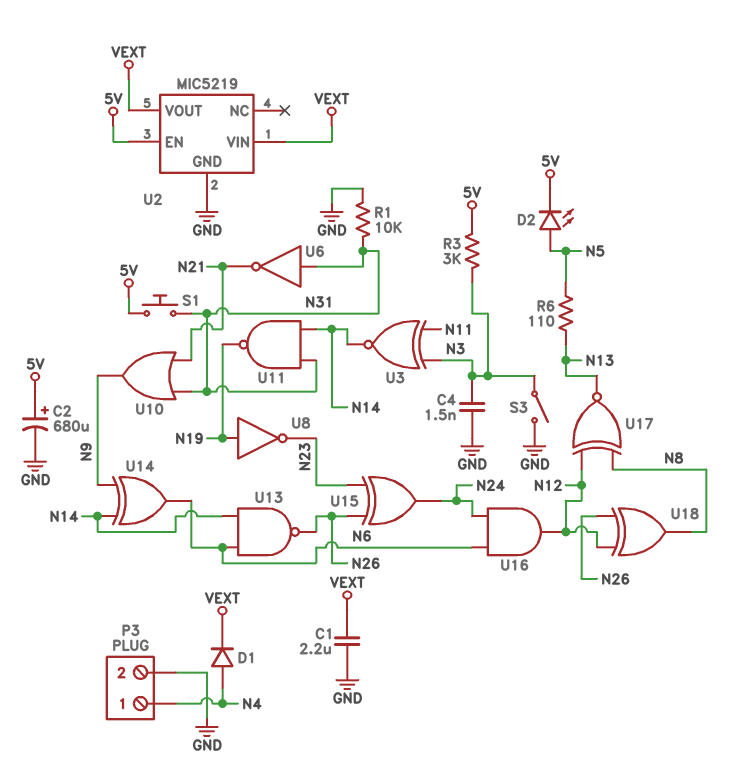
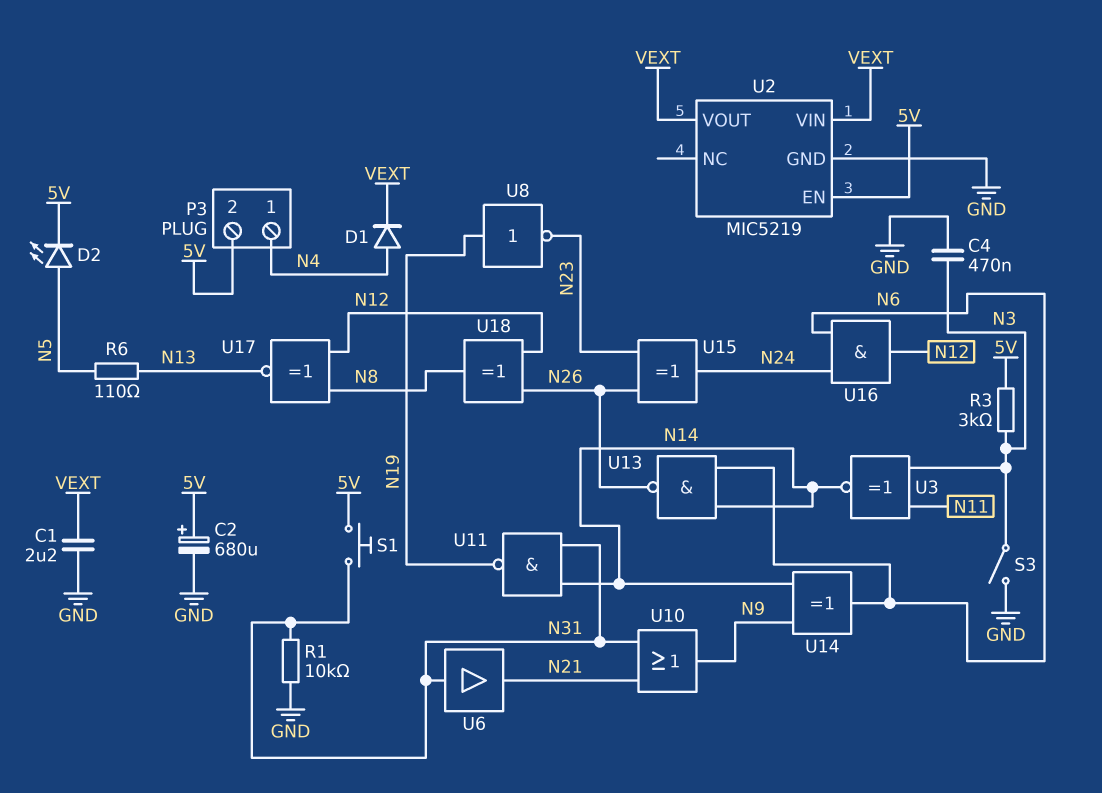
C4: 1.5nF (GND, N3) -> 470nF (GND, N3)
P3 pin 2: GND -> 5V
U6: NOT (in N31, out N21) -> buffer (in N31, out N21)

